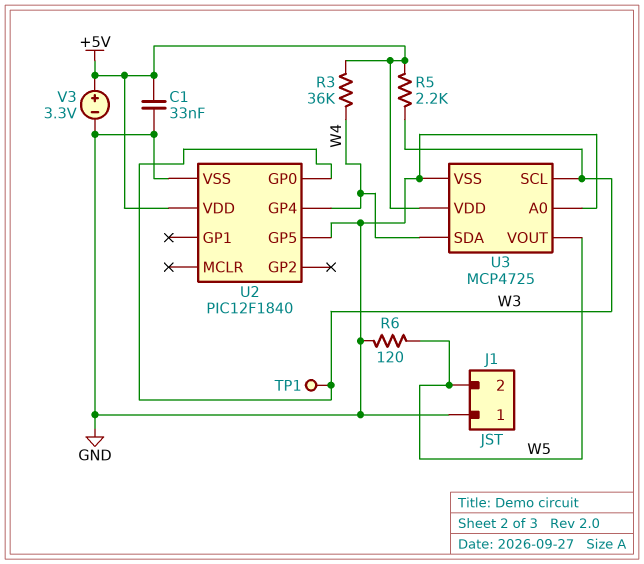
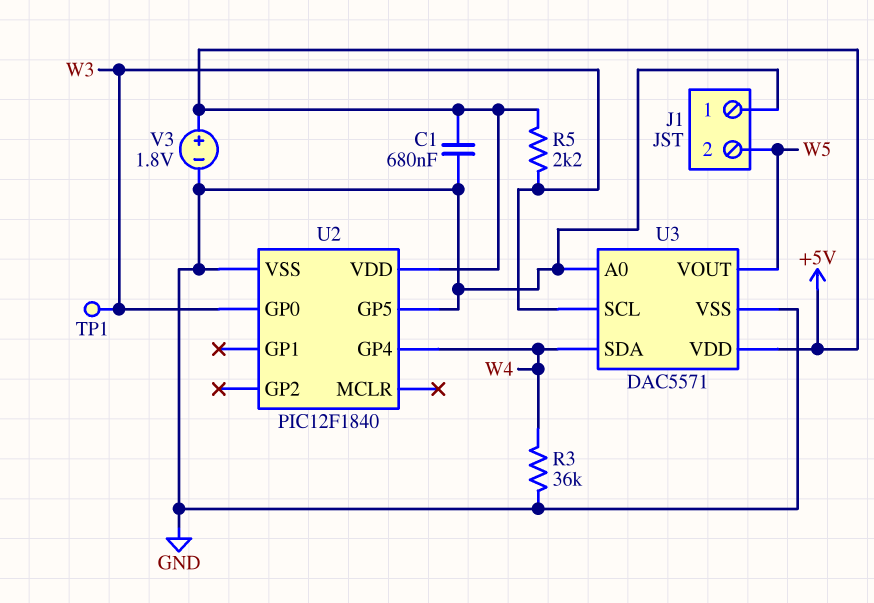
C1: 33nF (+5V, GND) -> 680nF (+5V, GND)
R3: 36k (+5V, W4) -> 36k (GND, W4)
R6: 120 (GND, W5) -> none
U3: MCP4725 -> DAC5571
V3: 3.3V (plus +5V, minus GND) -> 1.8V (plus +5V, minus GND)

